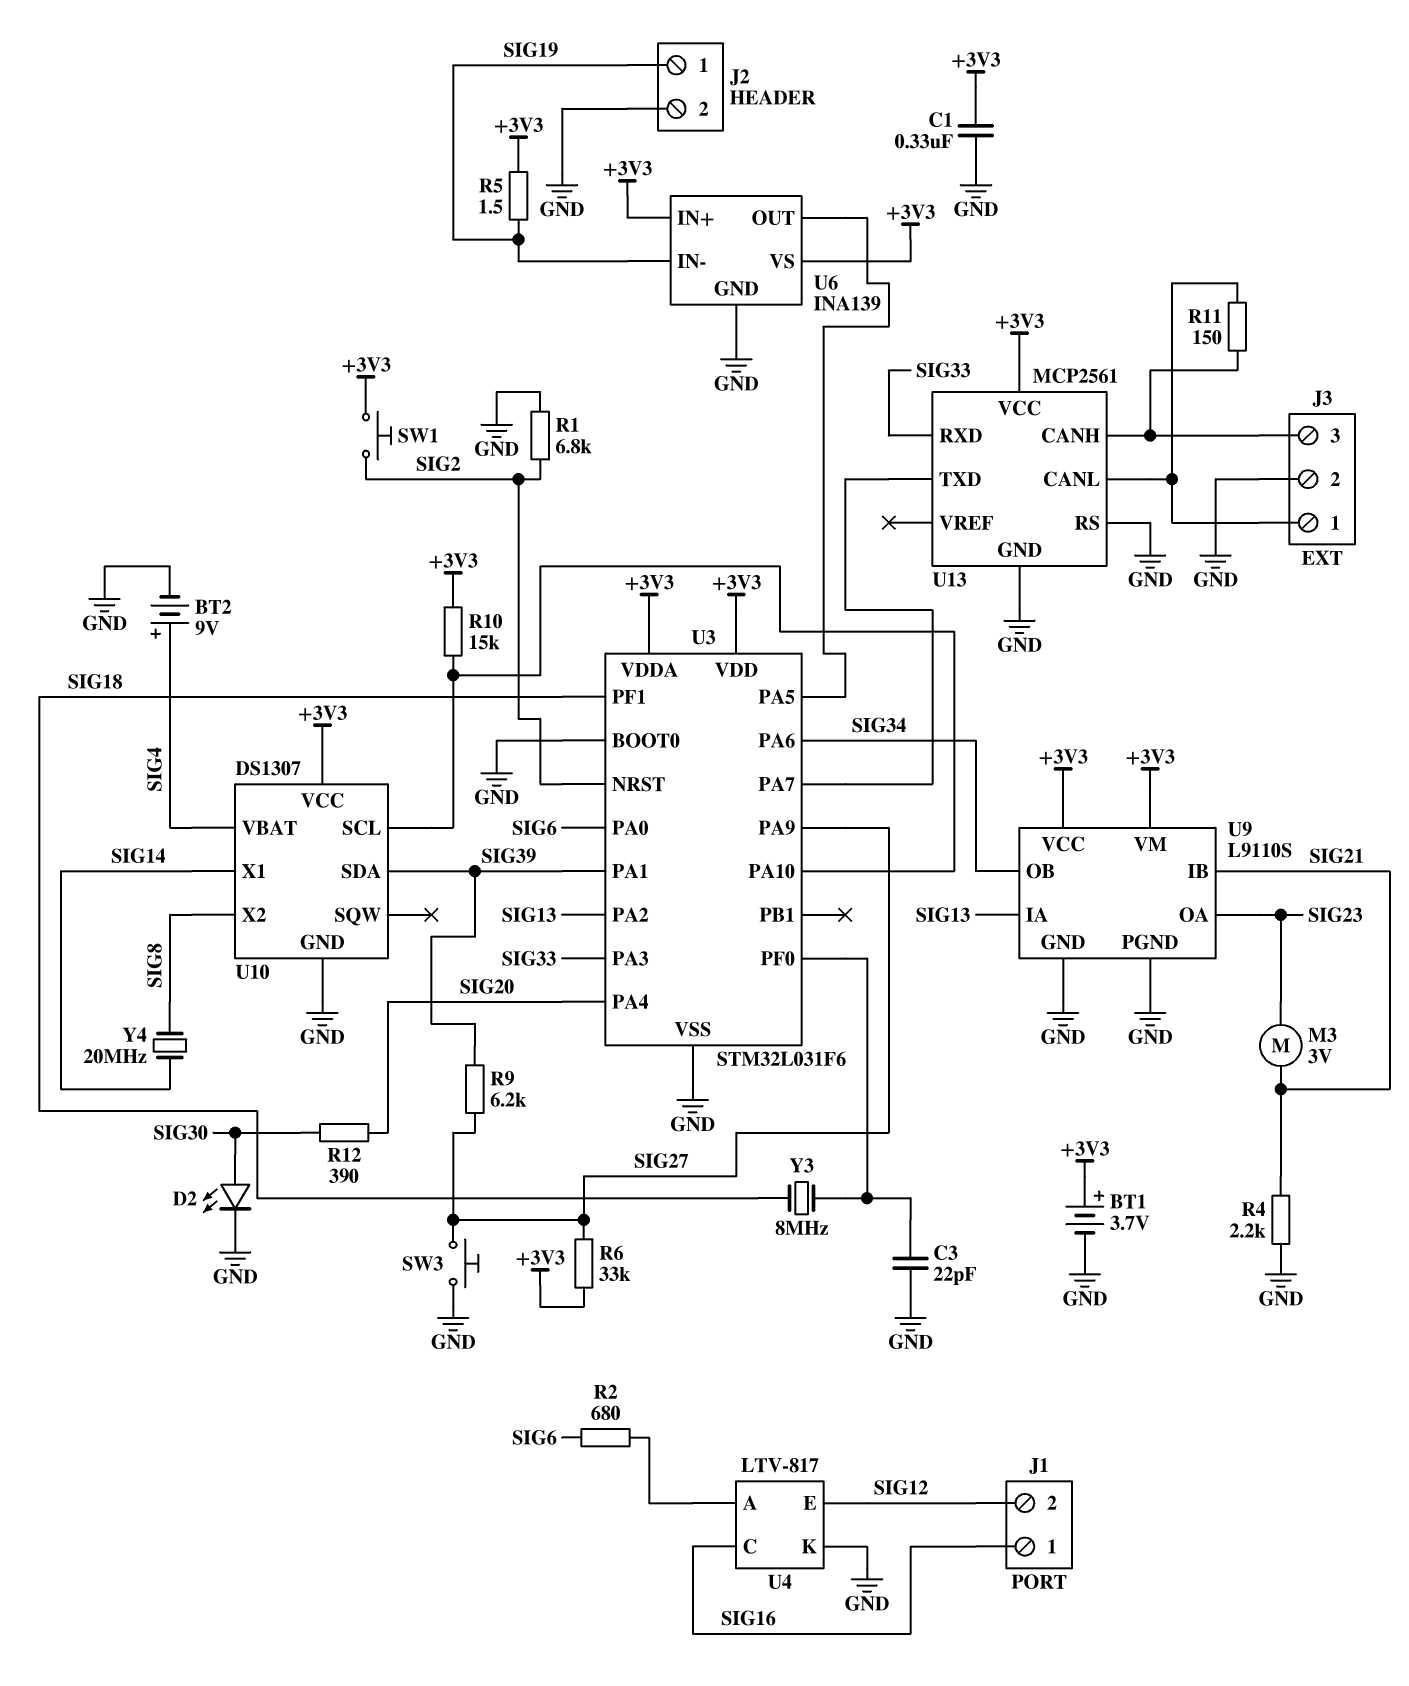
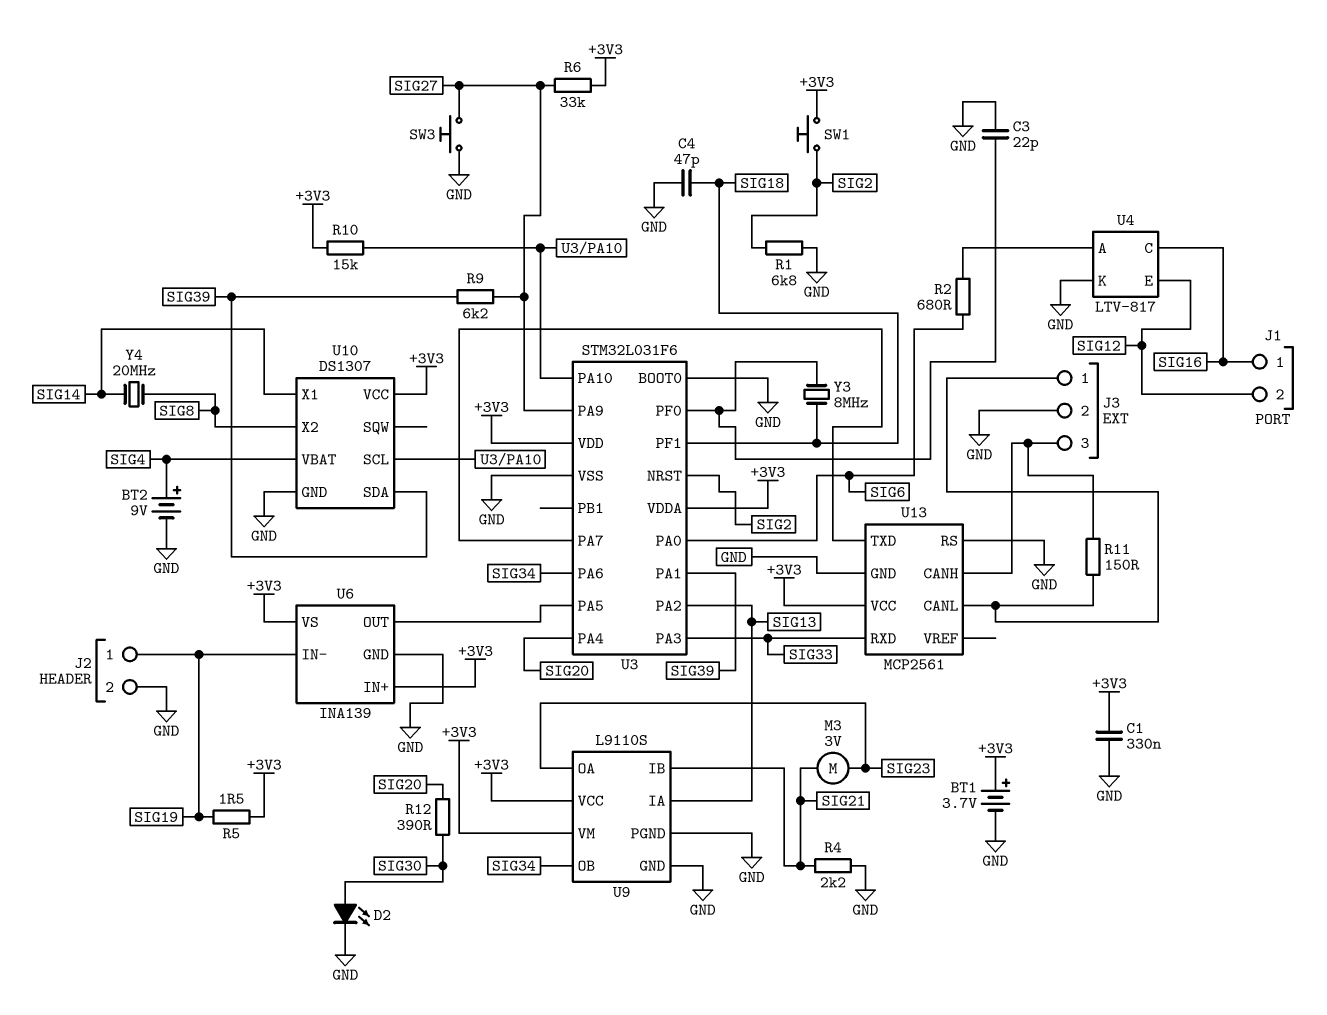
C4: none -> 47pF (GND, SIG18)

